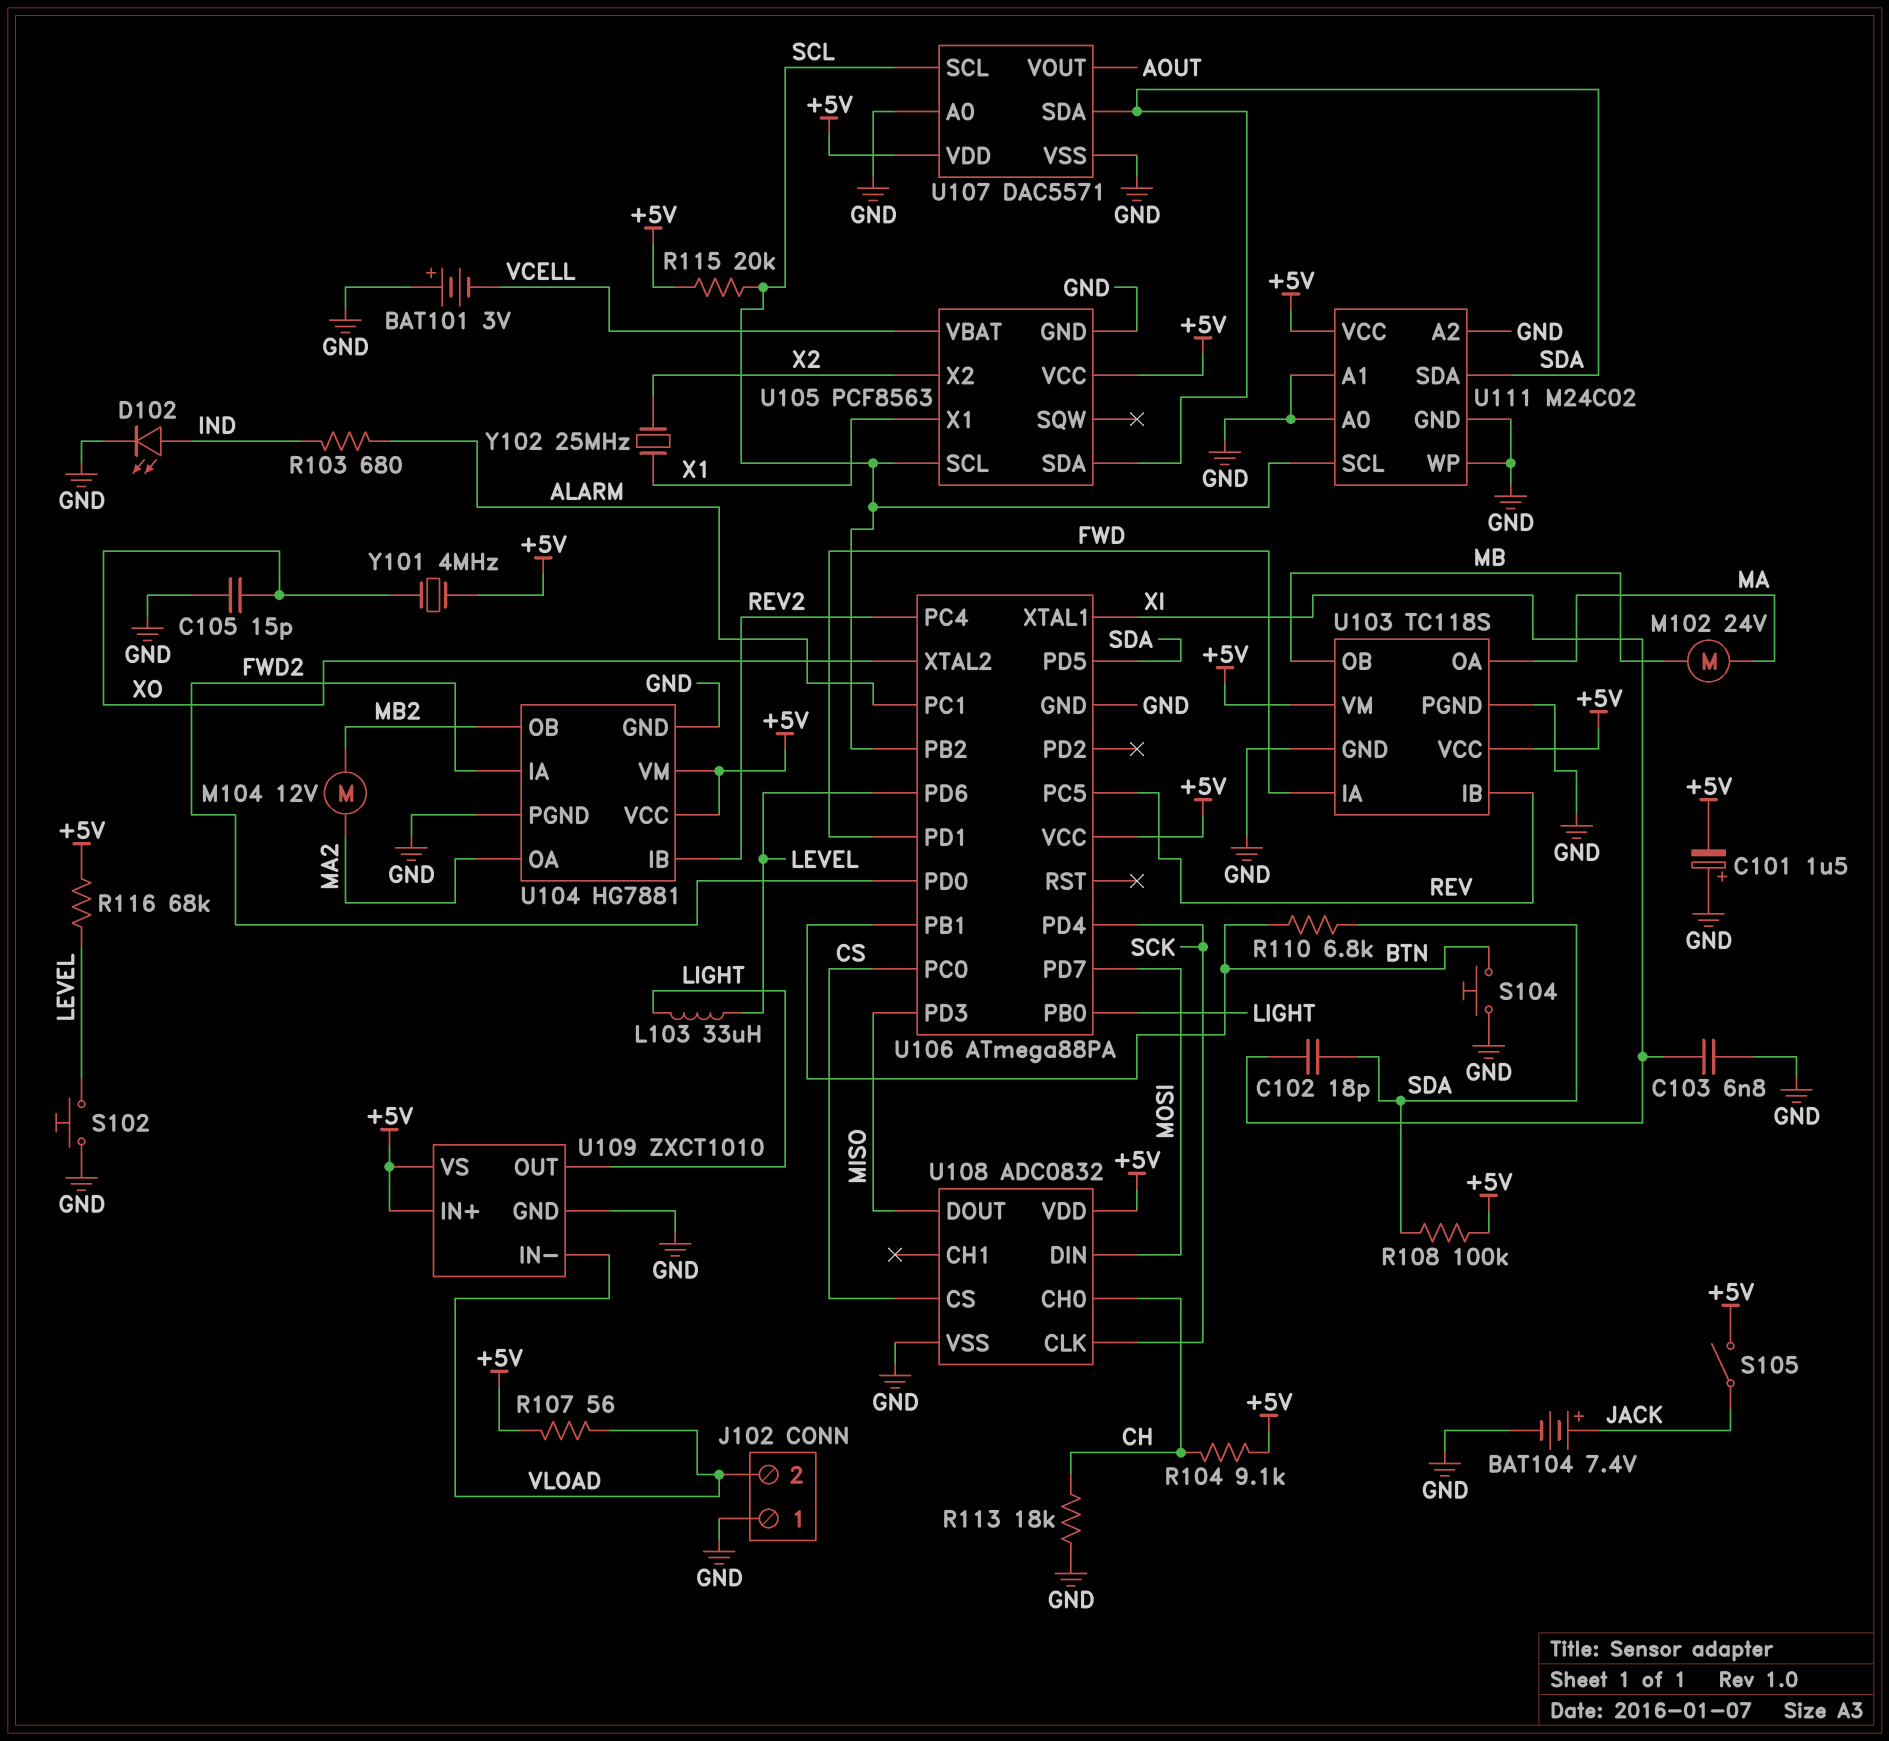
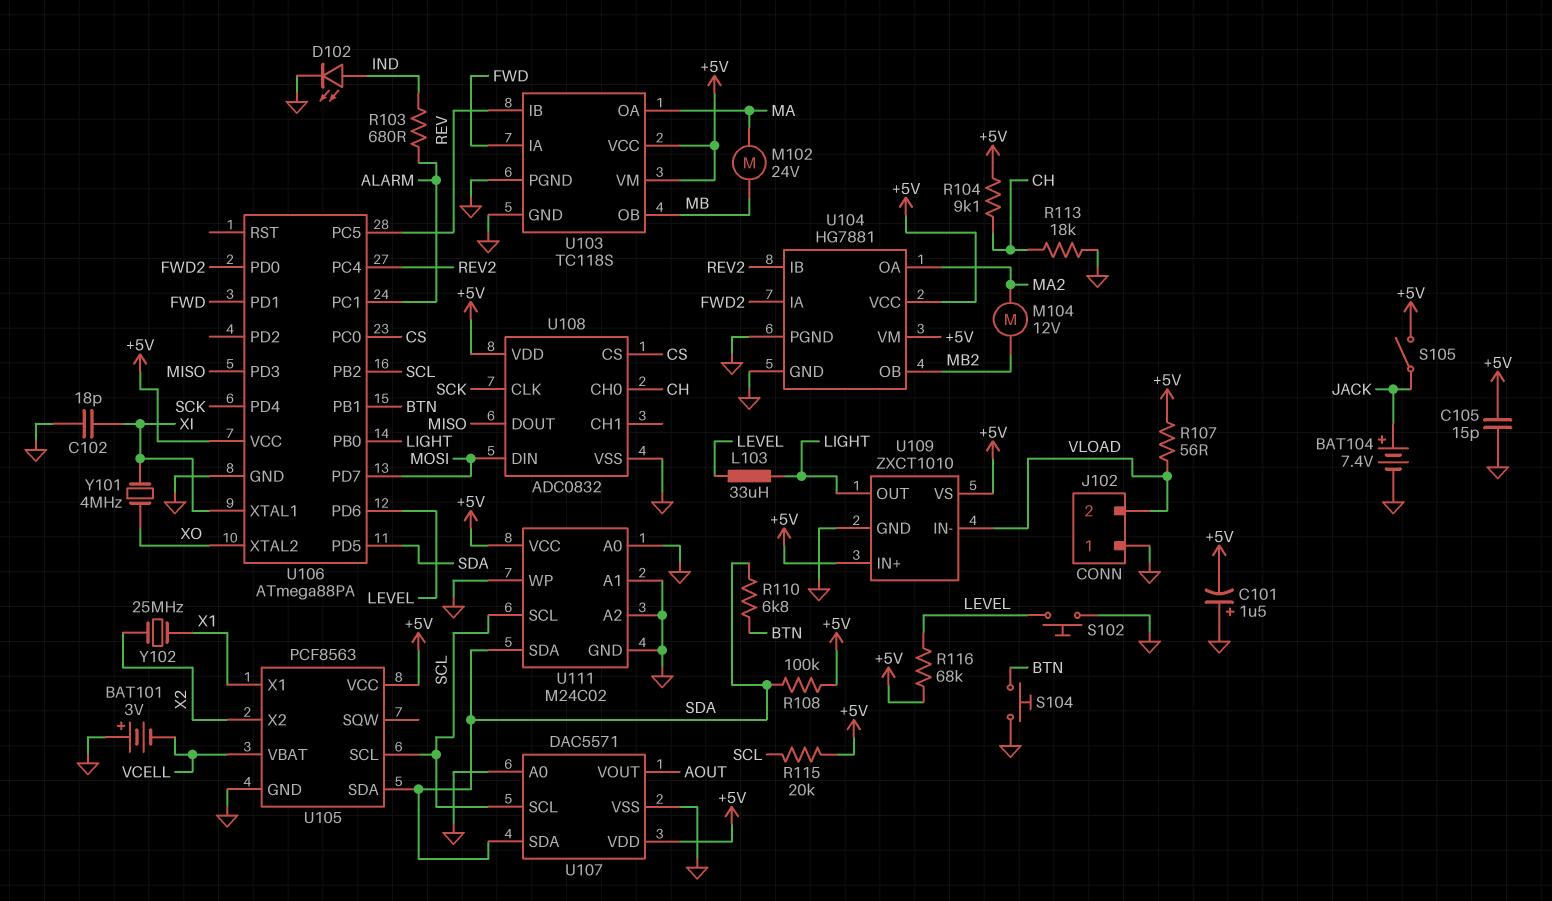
C102: 18pF (SDA, XI) -> 18pF (GND, XI)
C103: 6.8nF (GND, XI) -> none
C105: 15pF (GND, XO) -> 15pF (+5V, GND)
Y101: 4MHz (+5V, XO) -> 4MHz (XI, XO)

